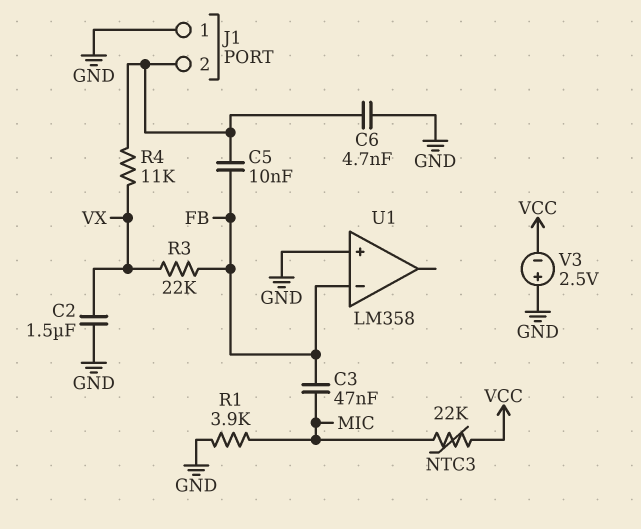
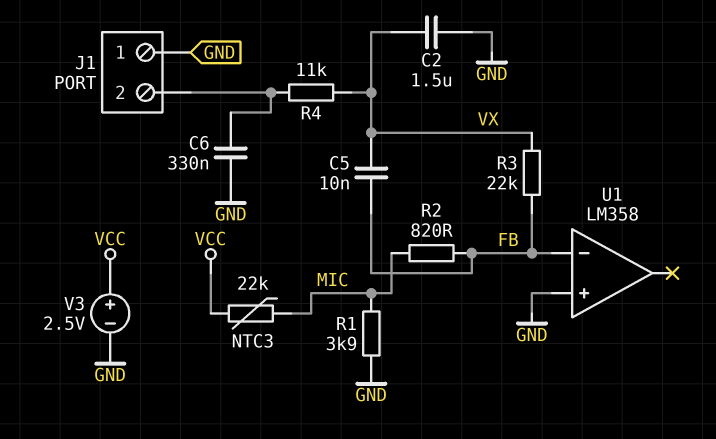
C3: 47nF (FB, MIC) -> none
C5: 10nF (FB, J1/2) -> 10nF (FB, VX)
C6: 4.7nF (GND, J1/2) -> 330nF (GND, J1/2)
R2: none -> 820 (FB, MIC)
V3: 2.5V (plus GND, minus VCC) -> 2.5V (plus VCC, minus GND)

